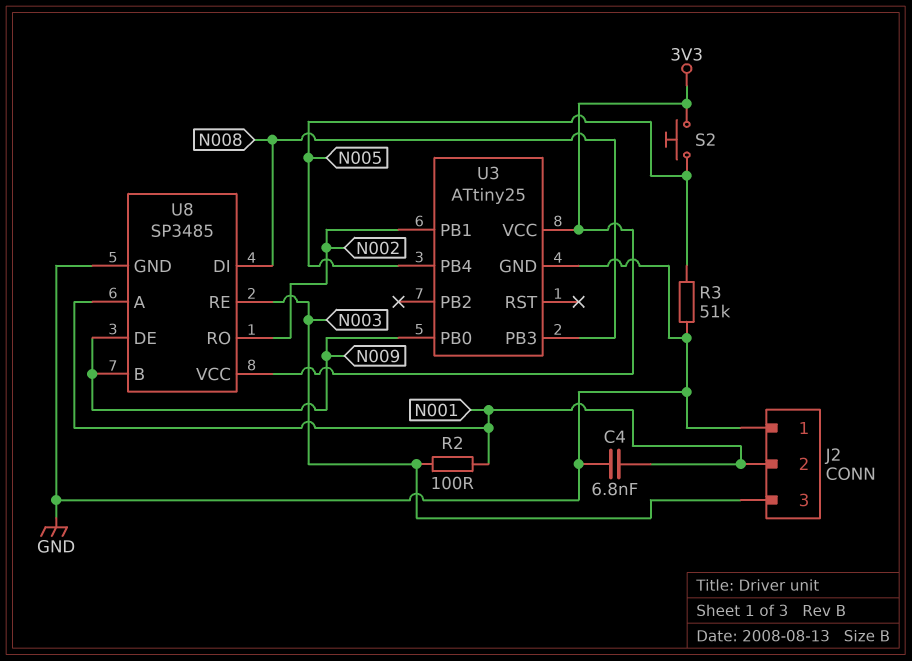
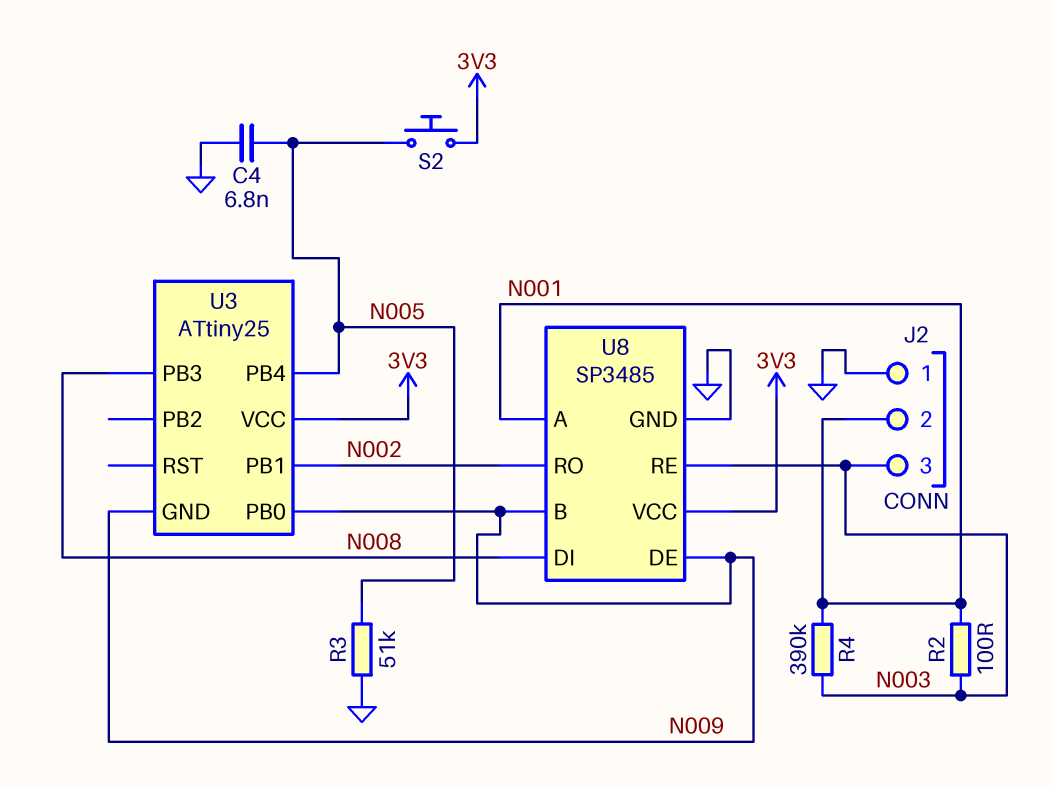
C4: 6.8nF (GND, N001) -> 6.8nF (GND, N005)
R4: none -> 390k (N001, N003)
U3 pin GND: GND -> N009

